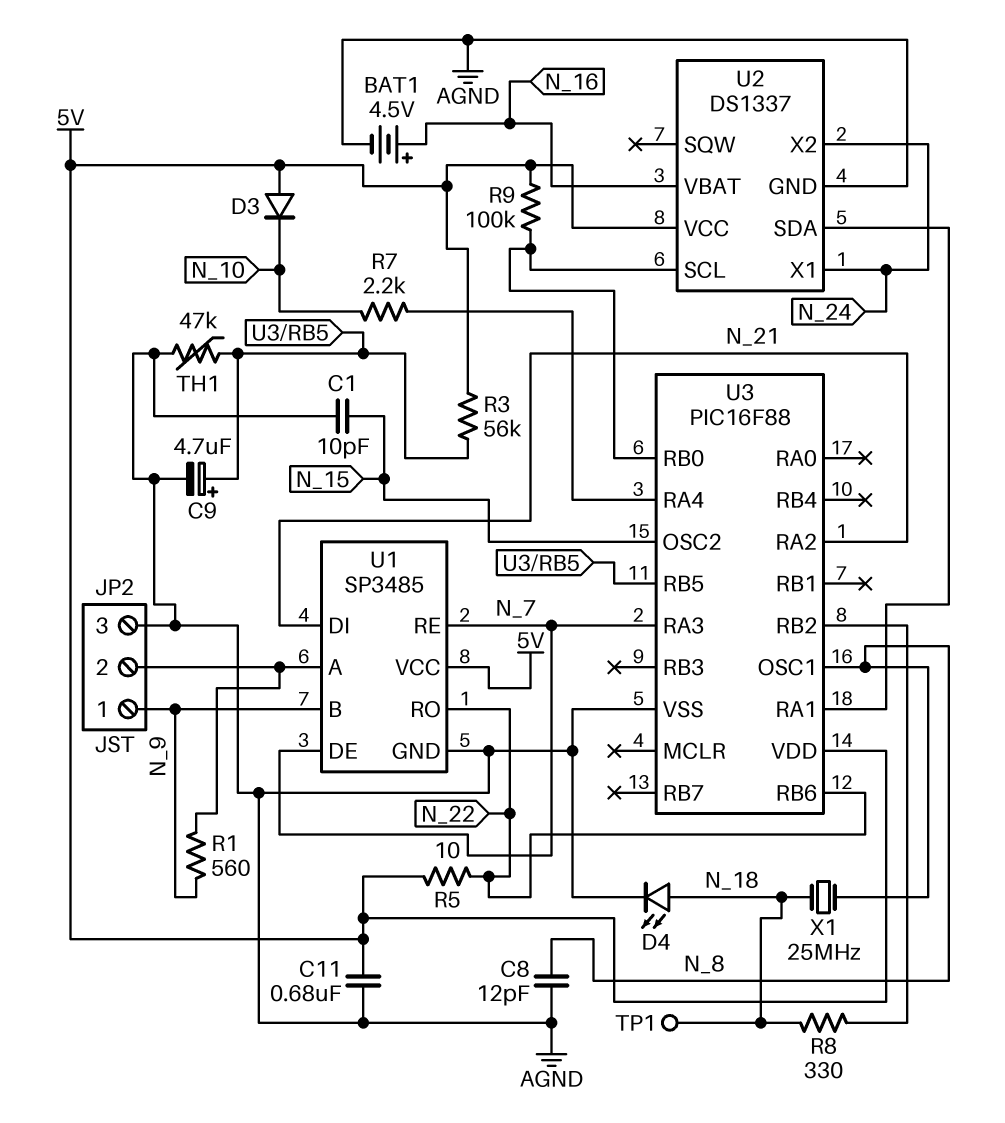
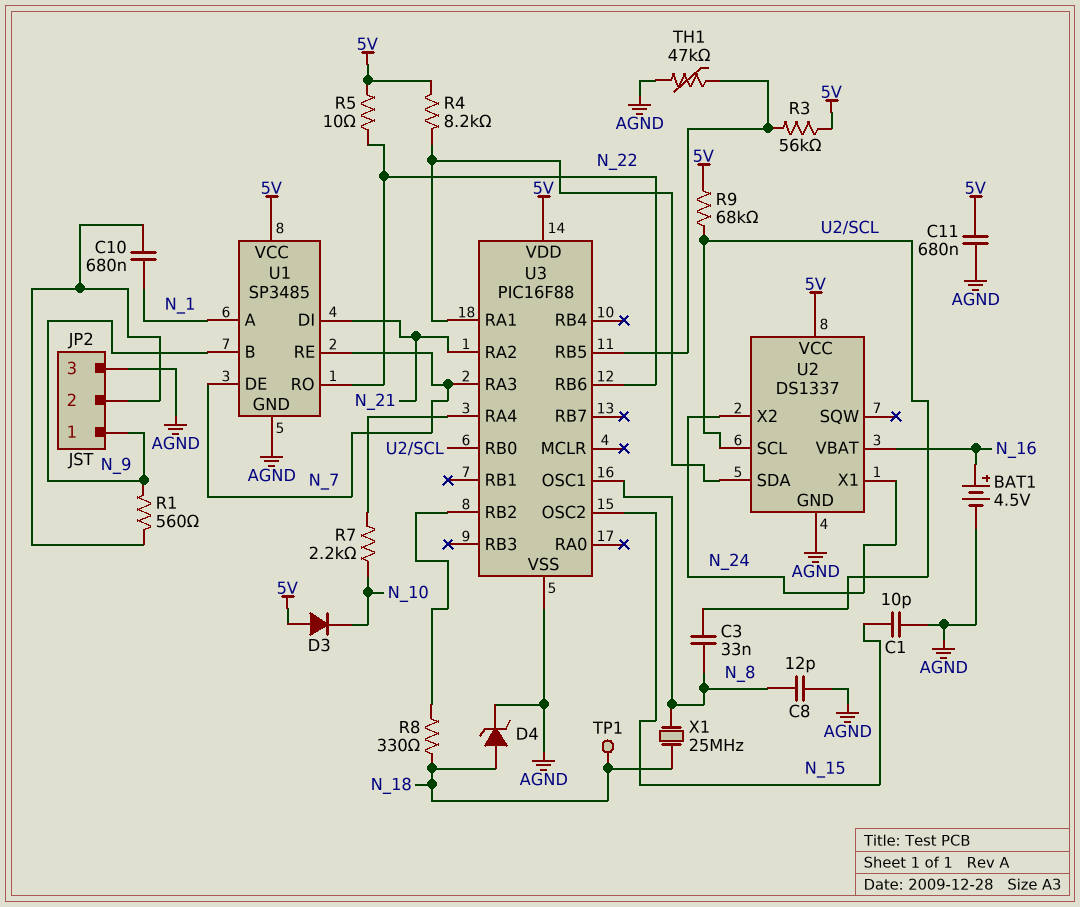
C3: none -> 33nF (N_8, U2/SCL)
C9: 4.7uF (plus U3/RB5, minus AGND) -> none
C10: none -> 680nF (JP2/2, N_1)
D4: LED (A N_18, K AGND) -> zener (A N_18, K AGND)
R4: none -> 8.2k (5V, U2/SDA)
R9: 100k (5V, U2/SCL) -> 68k (5V, U2/SCL)
U1 pin A: JP2/2 -> N_1

